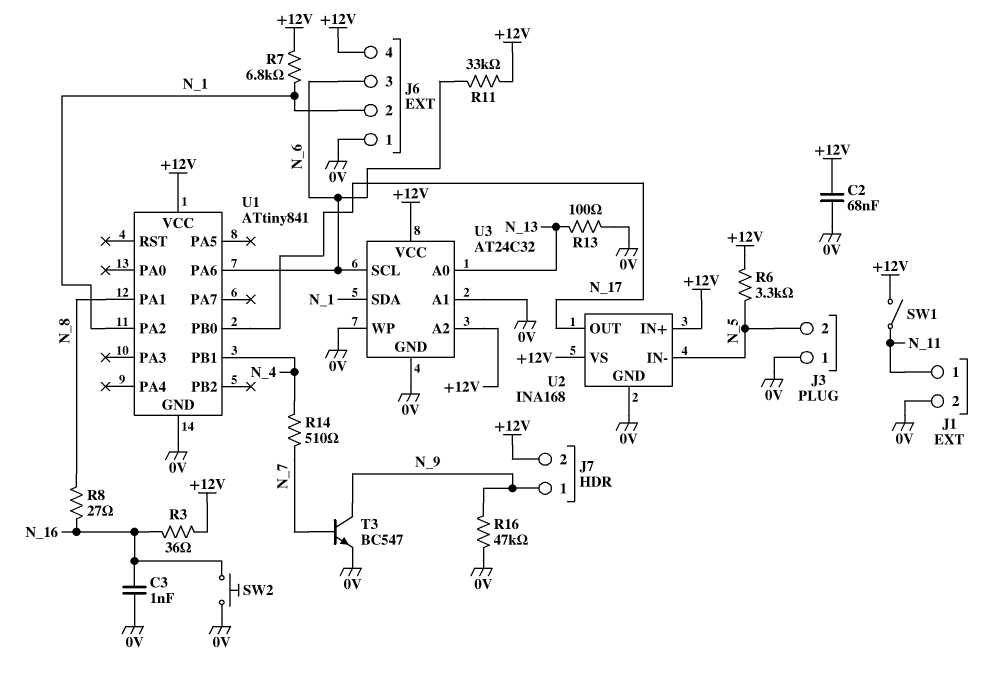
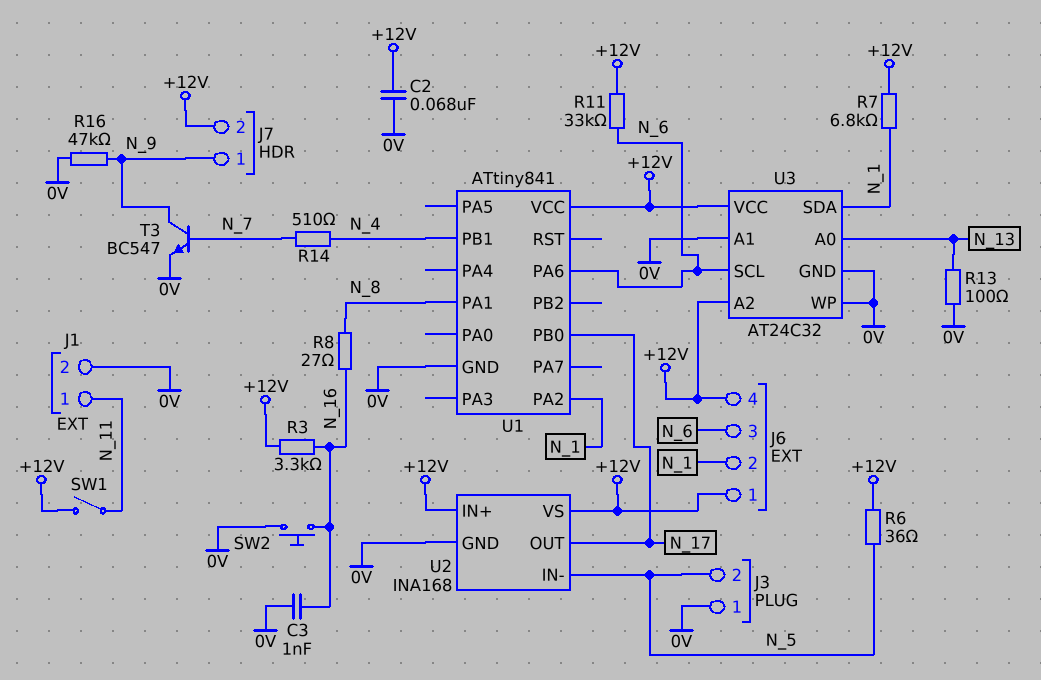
J6 pin 1: 0V -> +12V
R3: 36 (+12V, N_16) -> 3.3k (+12V, N_16)
R6: 3.3k (+12V, N_5) -> 36 (+12V, N_5)

